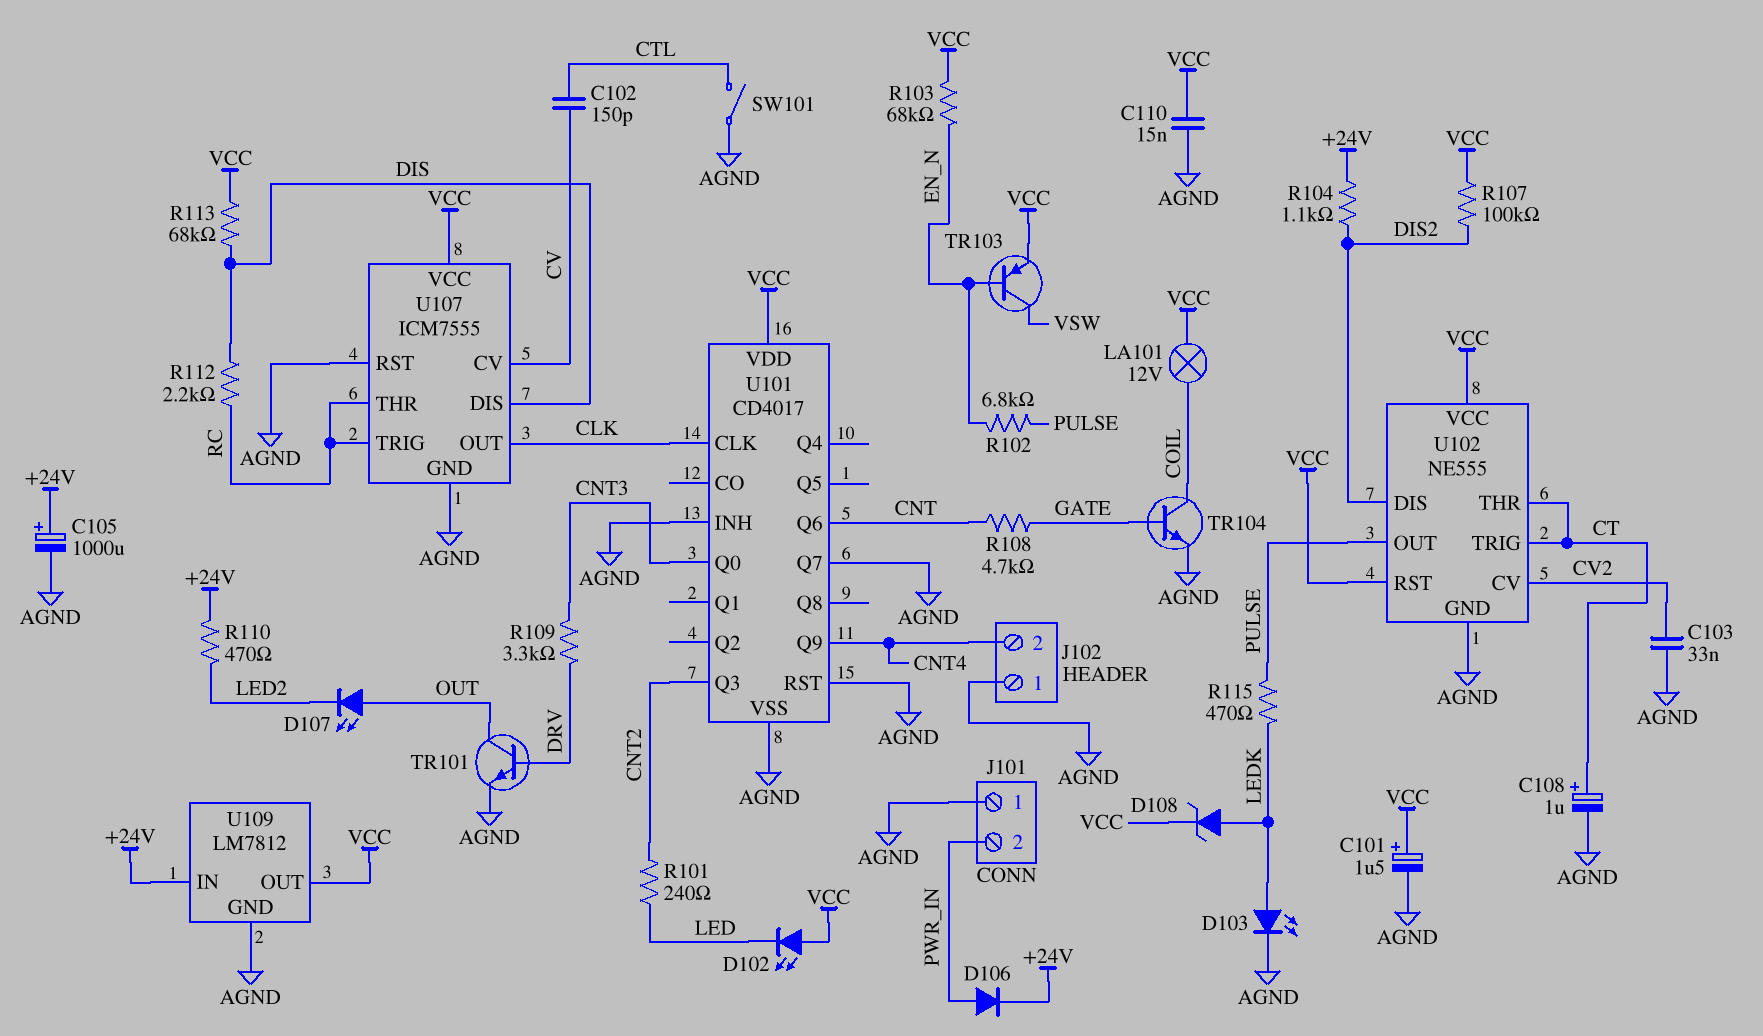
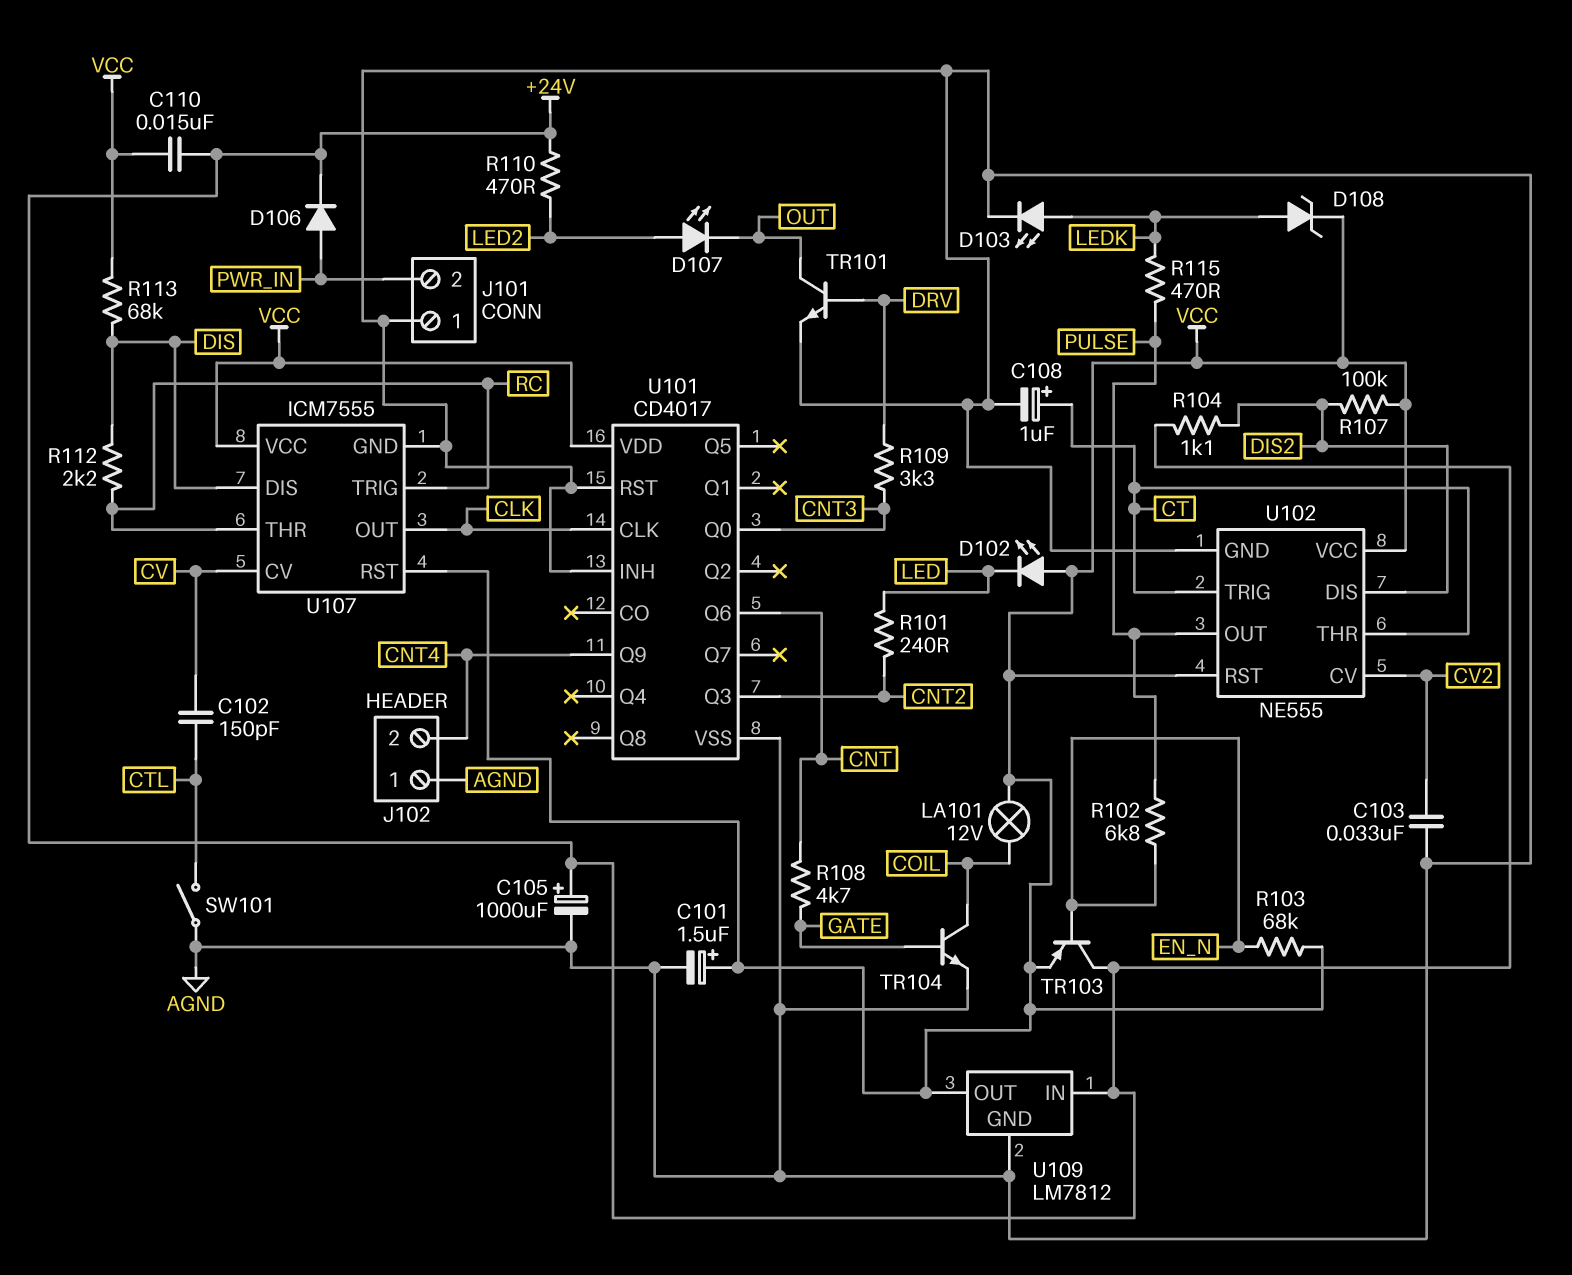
C110: 15nF (AGND, VCC) -> 15nF (+24V, VCC)
D107: LED (A OUT, K LED2) -> LED (A LED2, K OUT)
TR103: PNP (B EN_N, C VSW, E VCC) -> PNP (B EN_N, C +24V, E VCC)
U101 pin Q7: AGND -> none
U107 pin RST: AGND -> VCC

